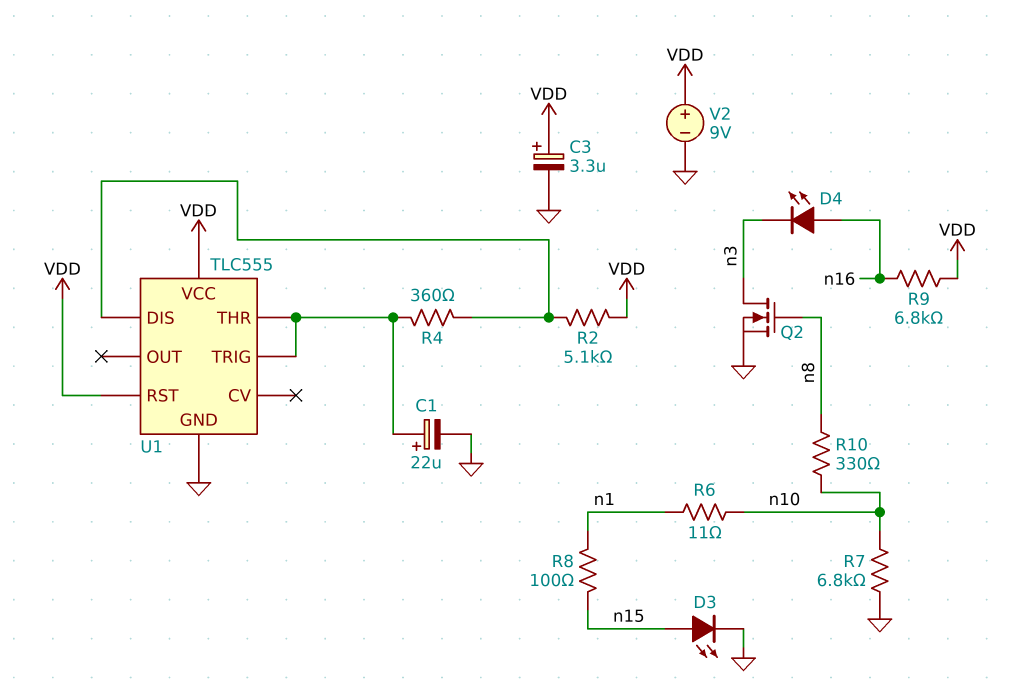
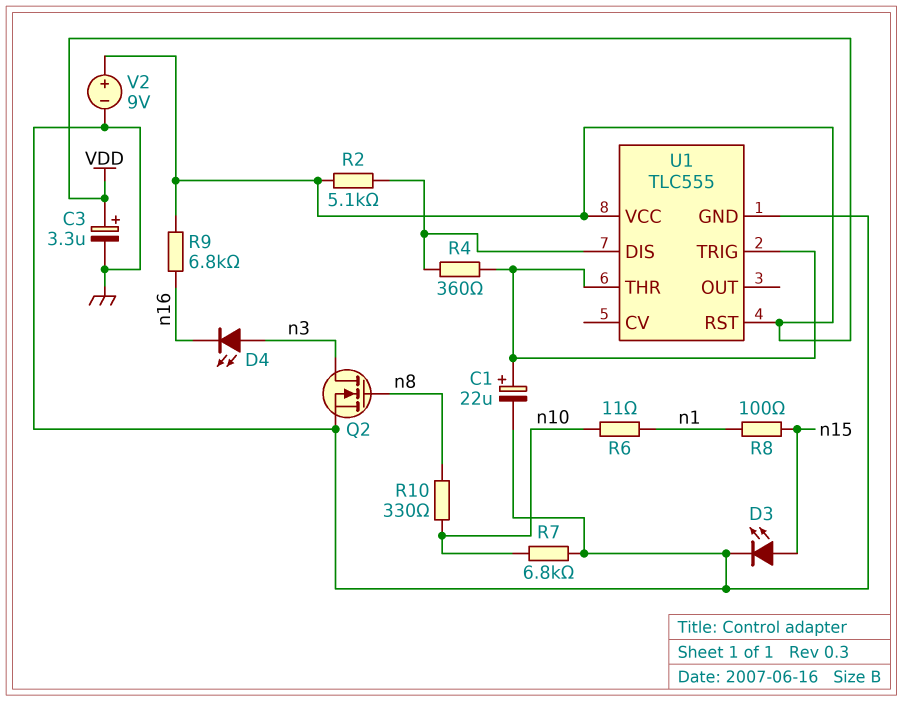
D4: LED (A n16, K n3) -> LED (A n3, K n16)

